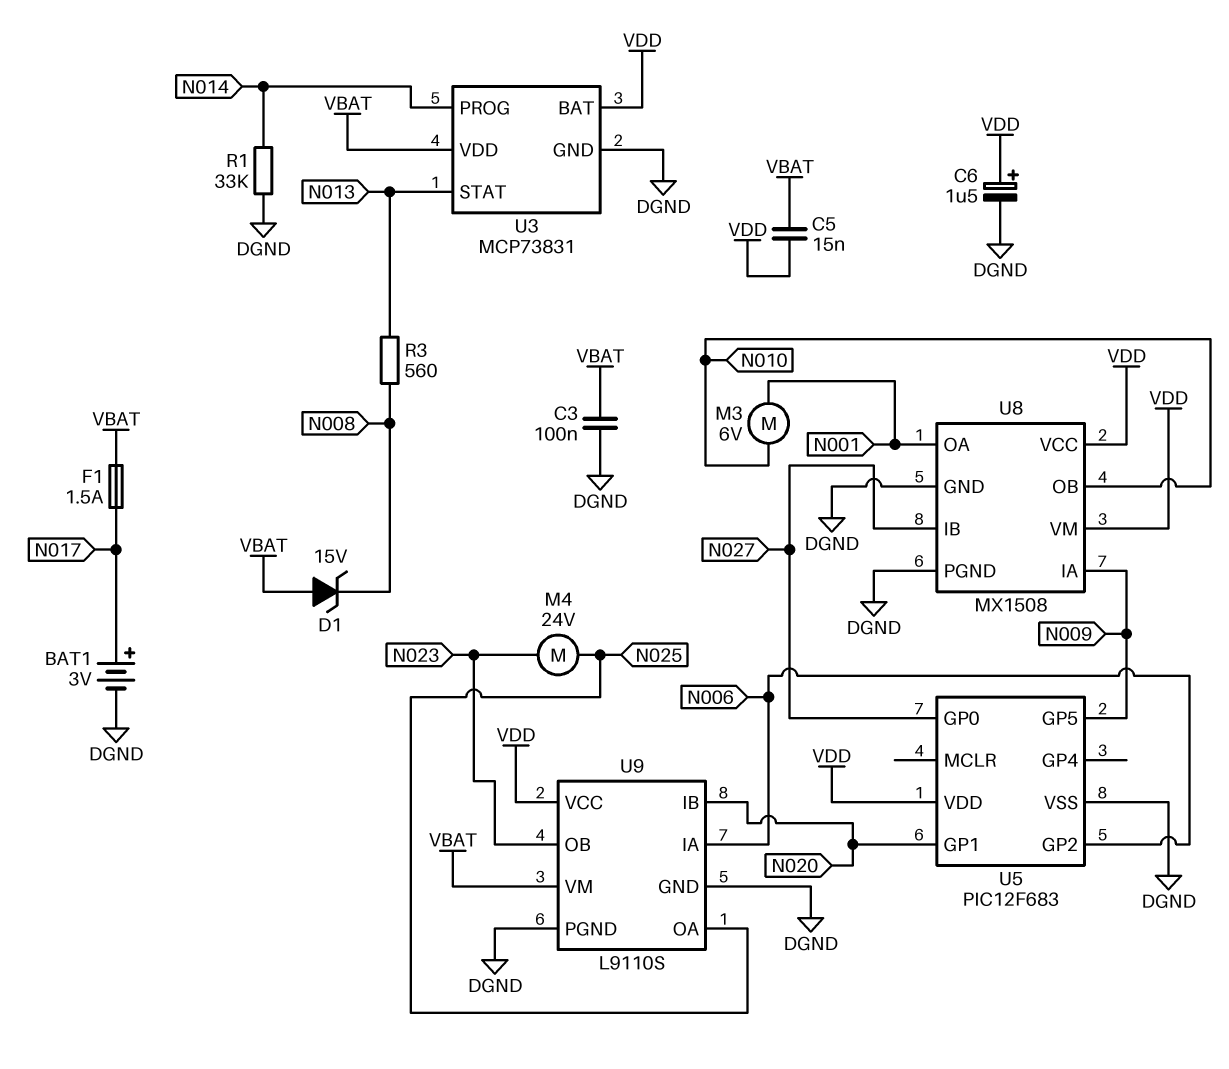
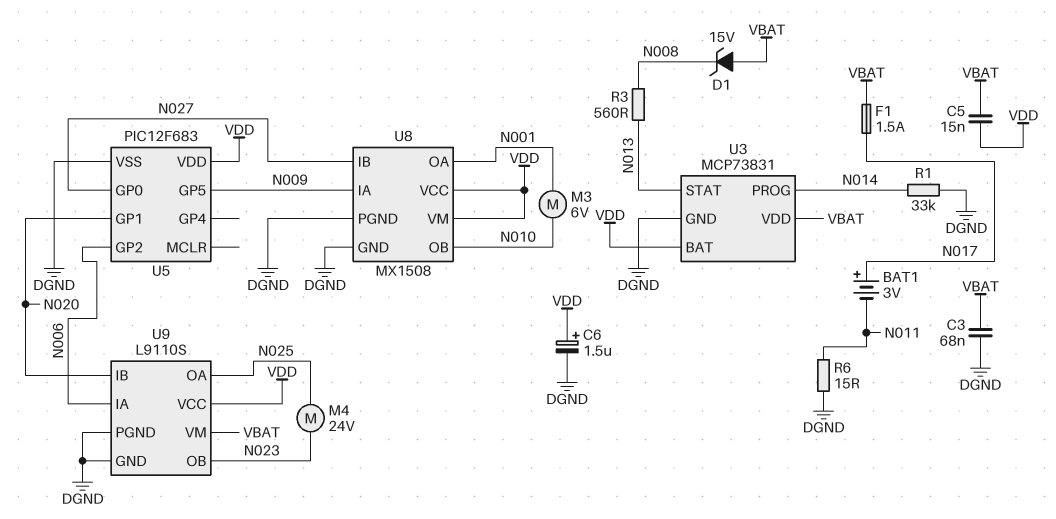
BAT1: 3V (plus N017, minus DGND) -> 3V (plus N017, minus N011)
C3: 100nF (DGND, VBAT) -> 68nF (DGND, VBAT)
R6: none -> 15 (DGND, N011)

